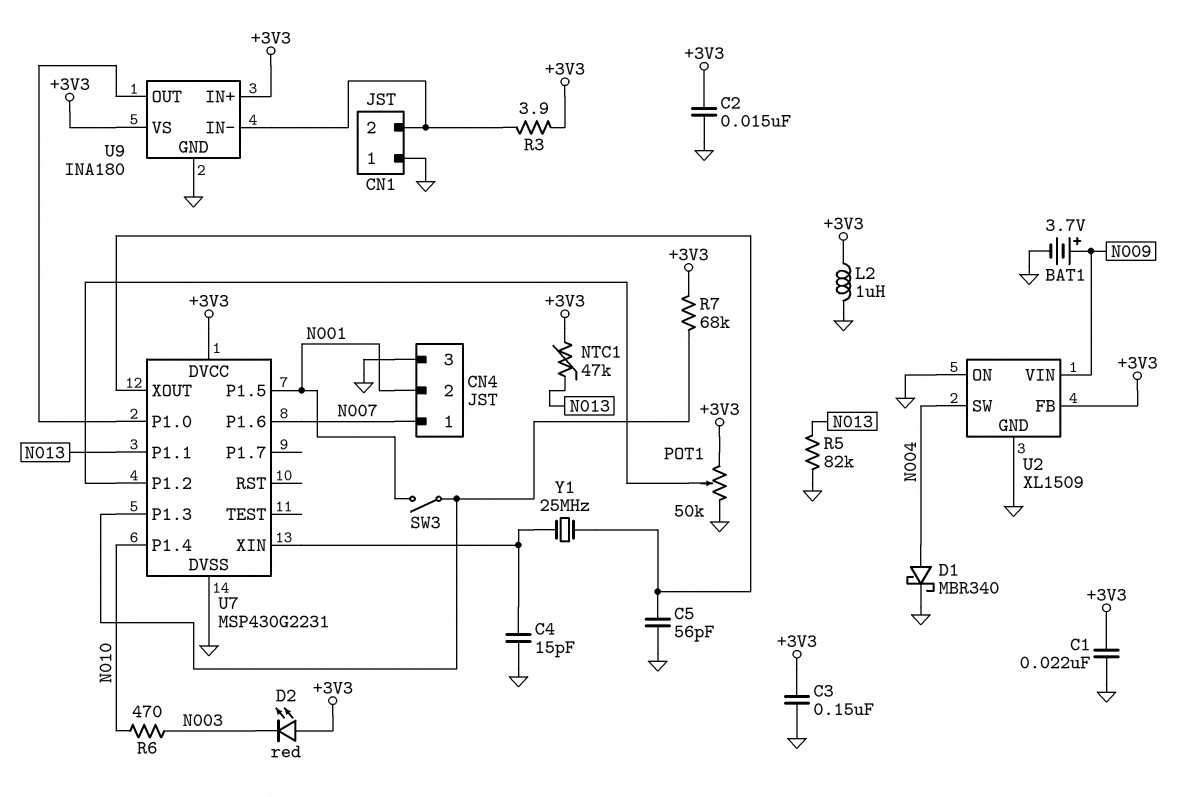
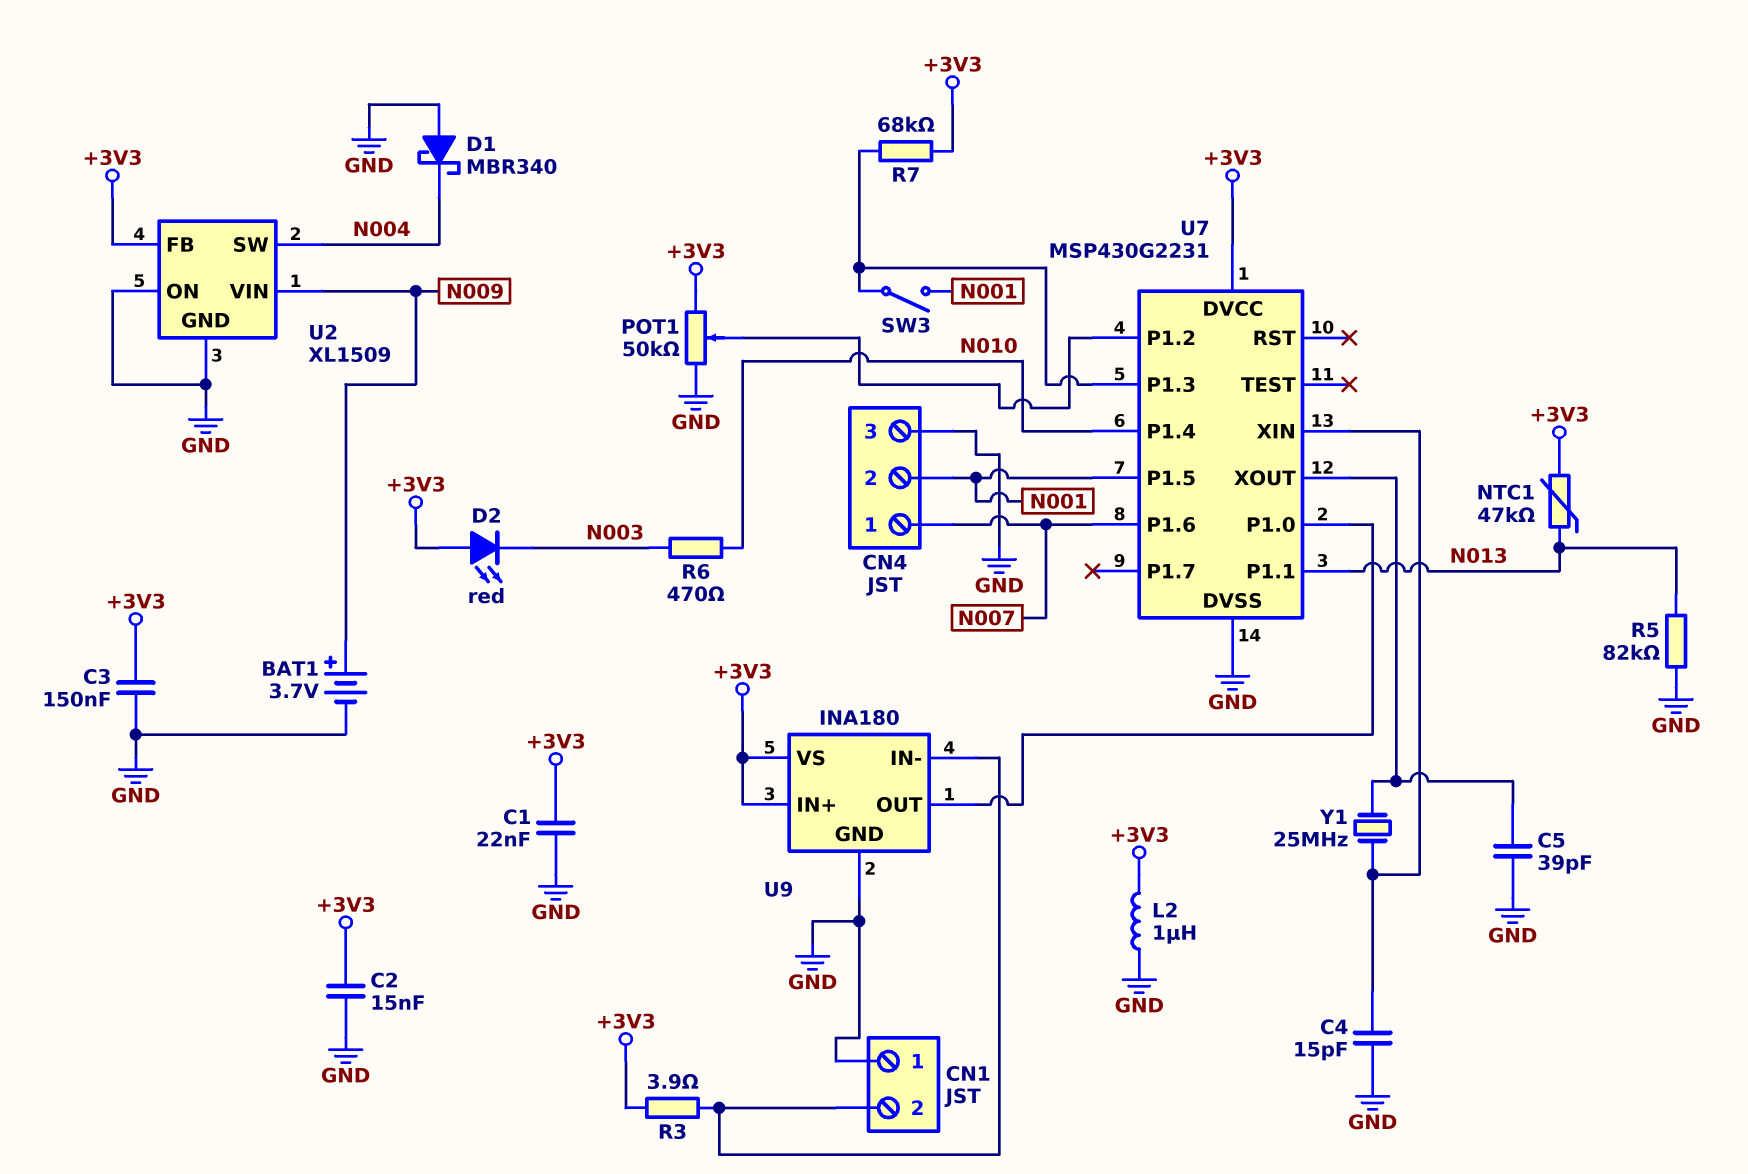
C5: 56pF (GND, U7/XOUT) -> 39pF (GND, U7/XOUT)
D1: schottky MBR340 (A N004, K GND) -> schottky MBR340 (A GND, K N004)

